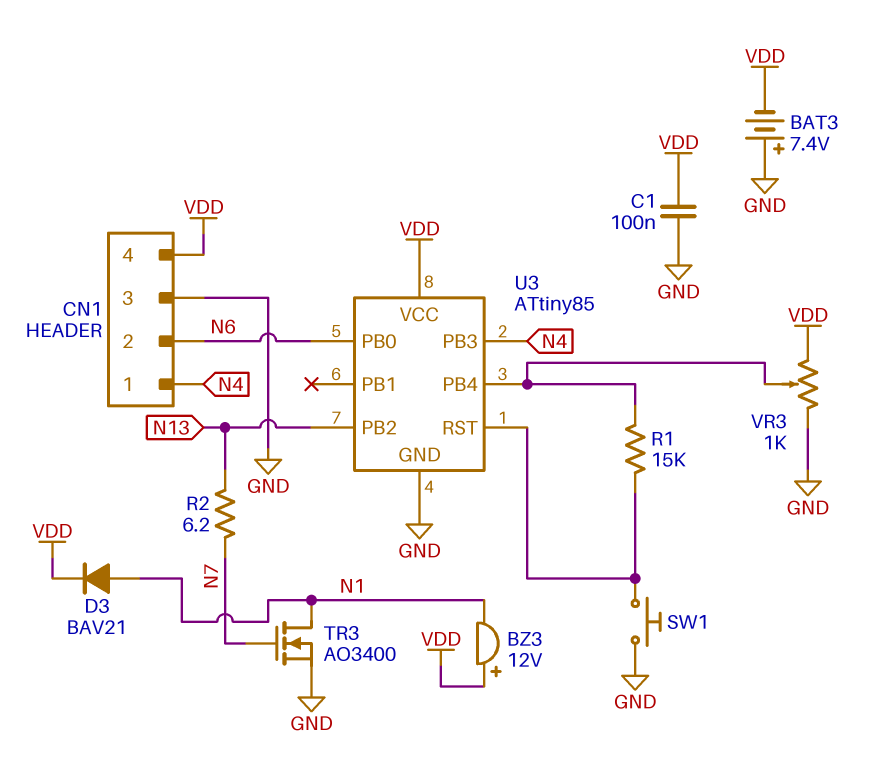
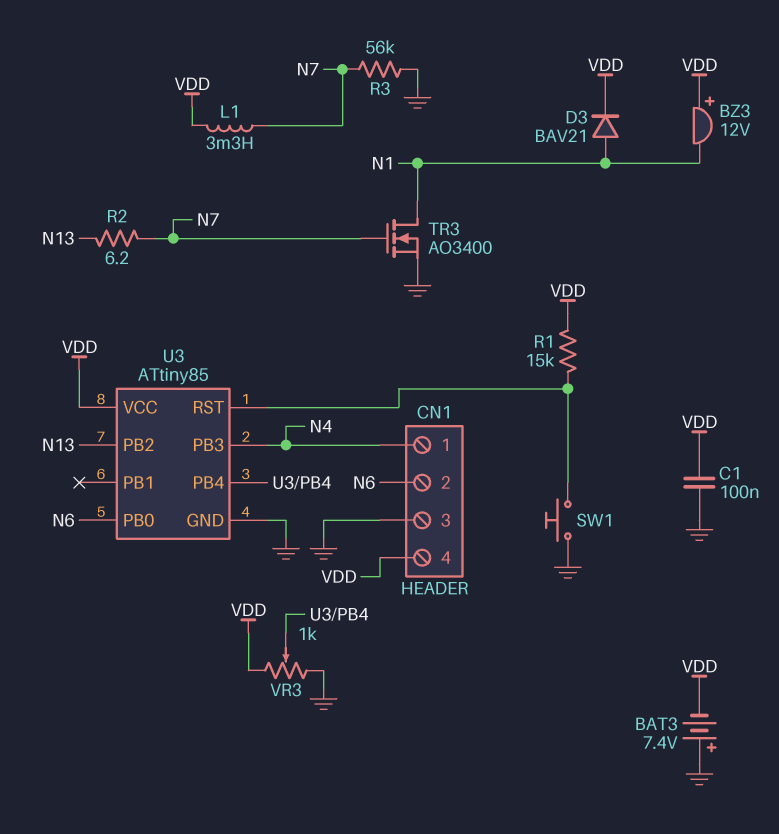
L1: none -> 3.3mH (N7, VDD)
R1: 15k (U3/PB4, U3/RST) -> 15k (U3/RST, VDD)
R3: none -> 56k (GND, N7)

